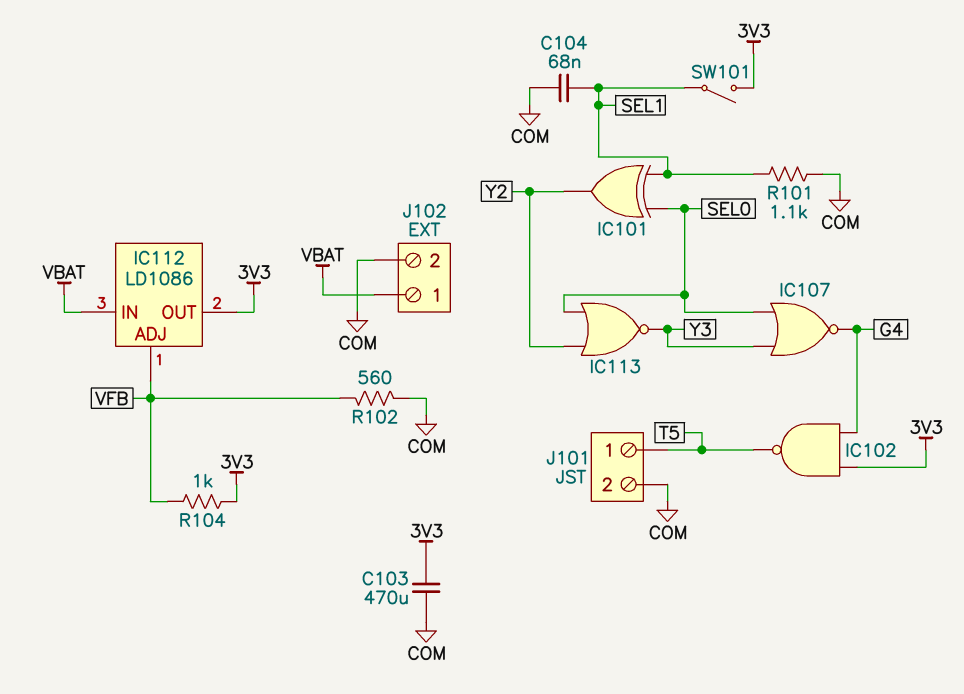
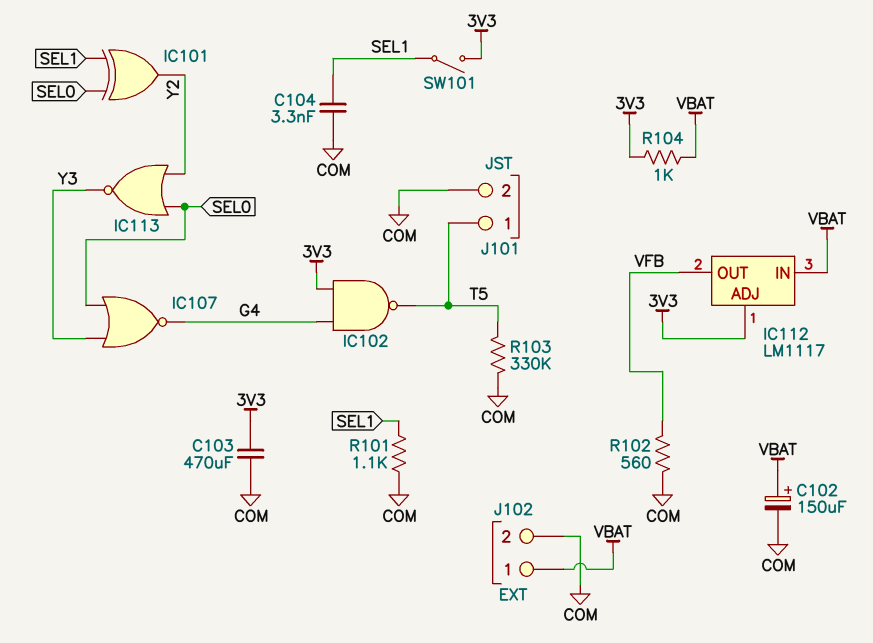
C102: none -> 150uF (plus VBAT, minus COM)
C104: 68nF (COM, SEL1) -> 3.3nF (COM, SEL1)
IC112: LD1086 -> LM1117
IC112 pin ADJ: VFB -> 3V3
IC112 pin OUT: 3V3 -> VFB
R103: none -> 330k (COM, T5)
R104: 1k (3V3, VFB) -> 1k (3V3, VBAT)

